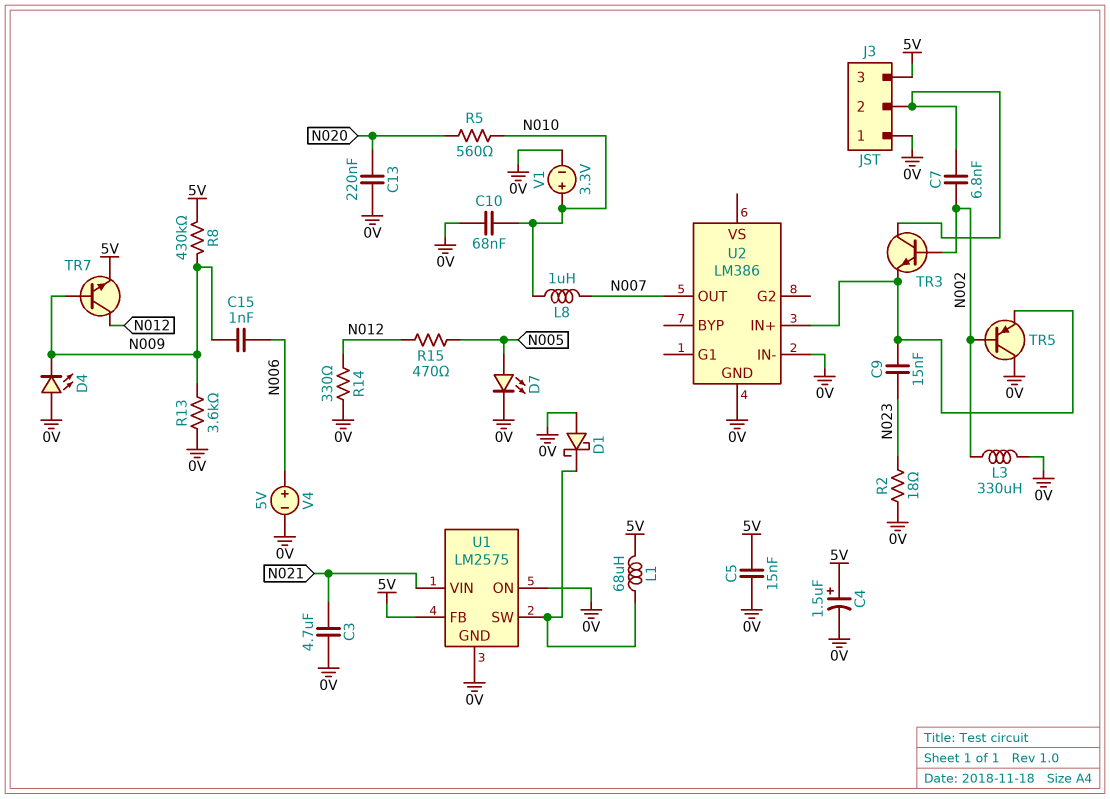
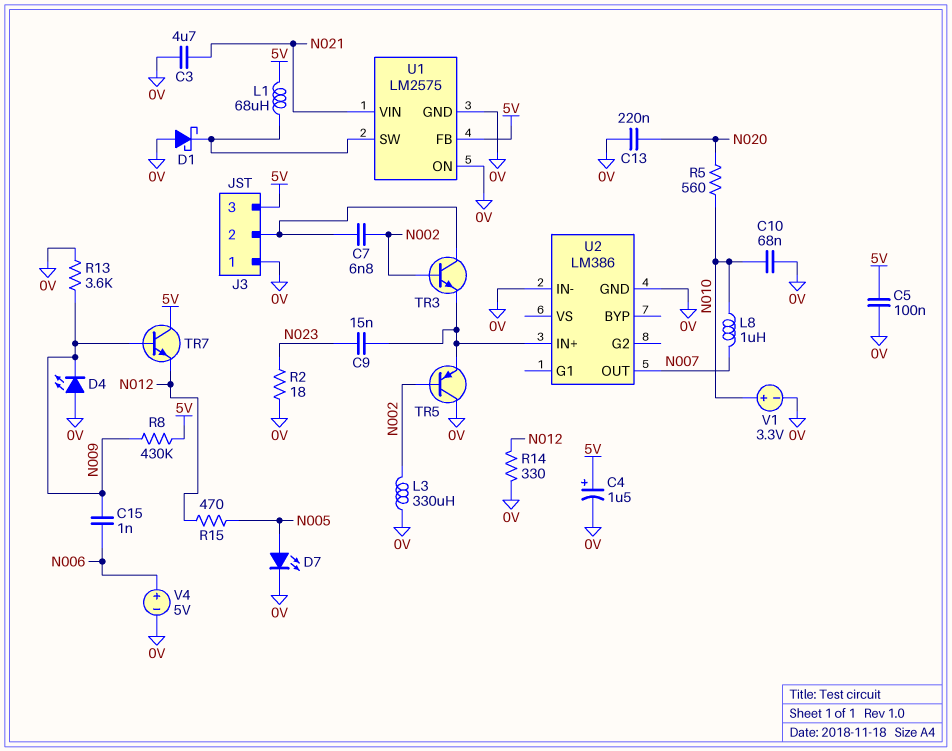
C5: 15nF (0V, 5V) -> 100nF (0V, 5V)
TR7: NPN (B N009, C N012, E 5V) -> NPN (B N009, C 5V, E N012)

